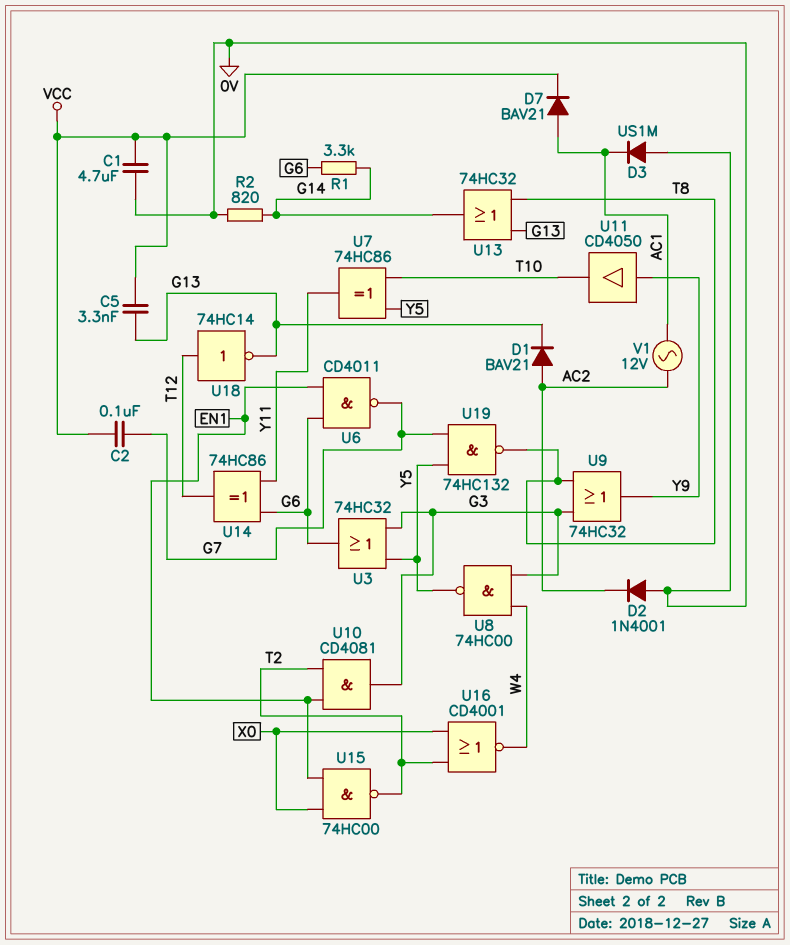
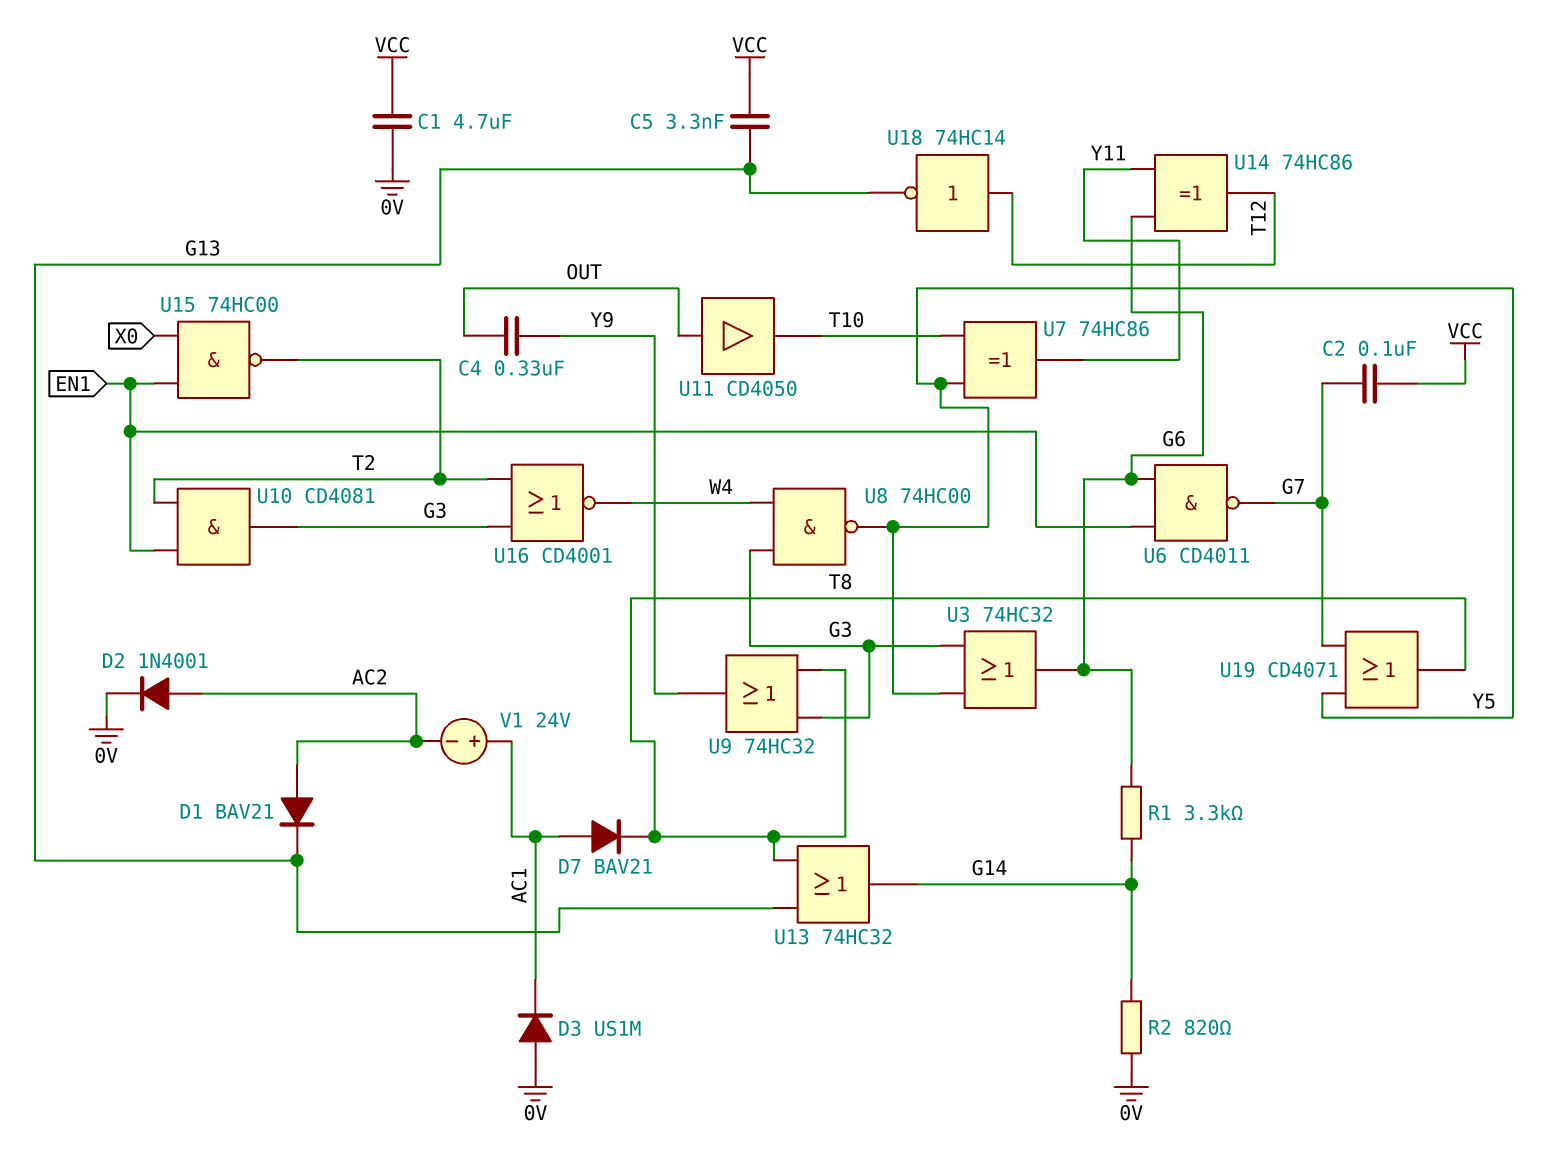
C4: none -> 330nF (OUT, Y9)
D2: diode 1N4001 (A 0V, K AC2) -> diode 1N4001 (A AC2, K 0V)
D7: diode BAV21 (A AC1, K VCC) -> diode BAV21 (A AC1, K T8)
U11: buffer CD4050 (in Y9, out T10) -> buffer CD4050 (in OUT, out T10)
U16: NOR CD4001 (in T2, in X0, out W4) -> NOR CD4001 (in G3, in T2, out W4)
U19: NAND 74HC132 (in G7, in Y5, out T8) -> OR CD4071 (in G7, in Y5, out T8)
V1: AC 12V (AC1, AC2) -> 24V (plus AC1, minus AC2)

